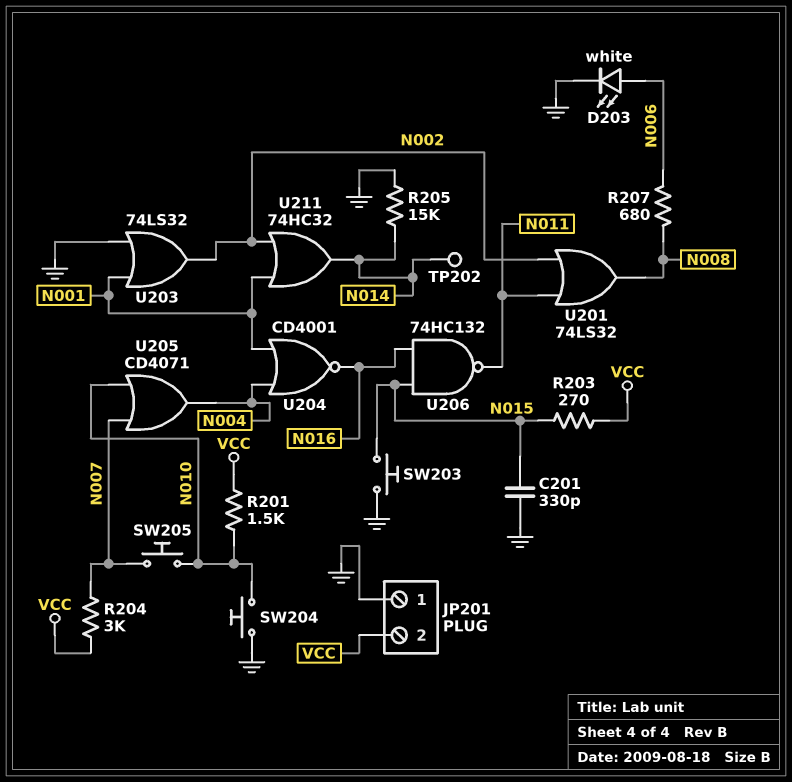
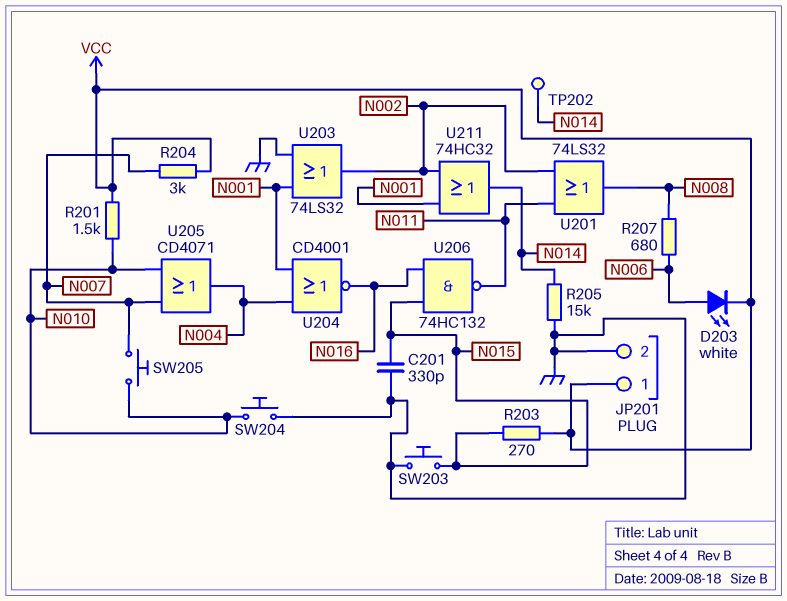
D203: LED white (A N006, K GND) -> LED white (A N006, K VCC)
JP201 pin 1: GND -> VCC
JP201 pin 2: VCC -> GND

